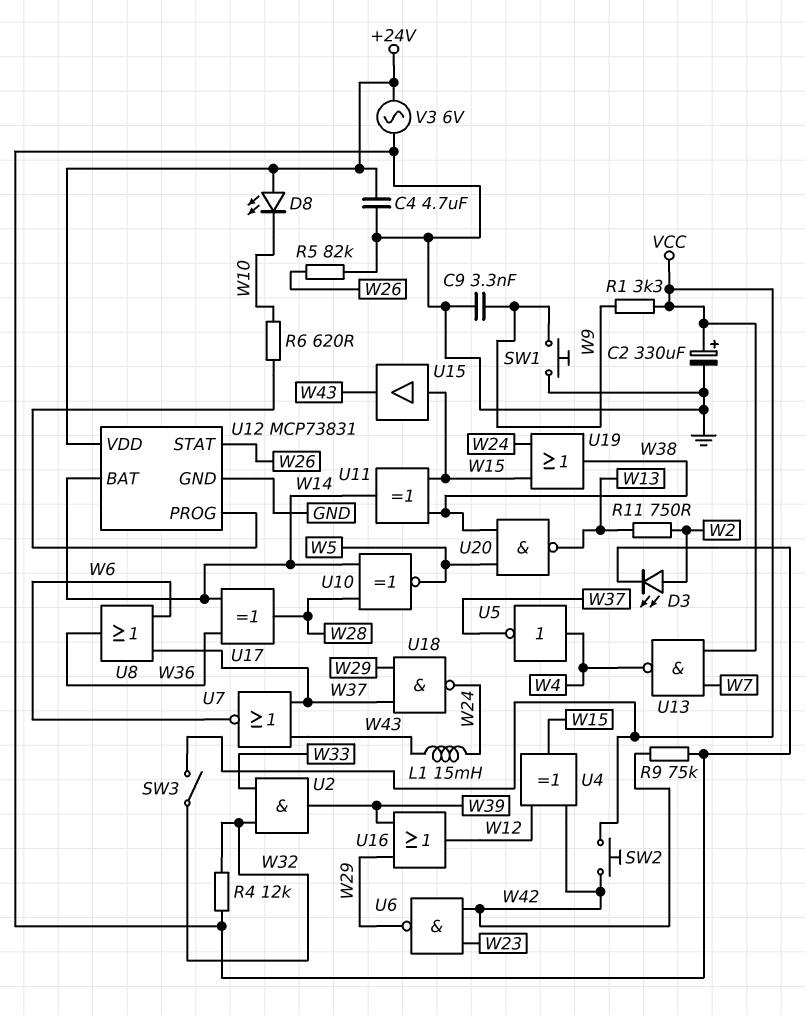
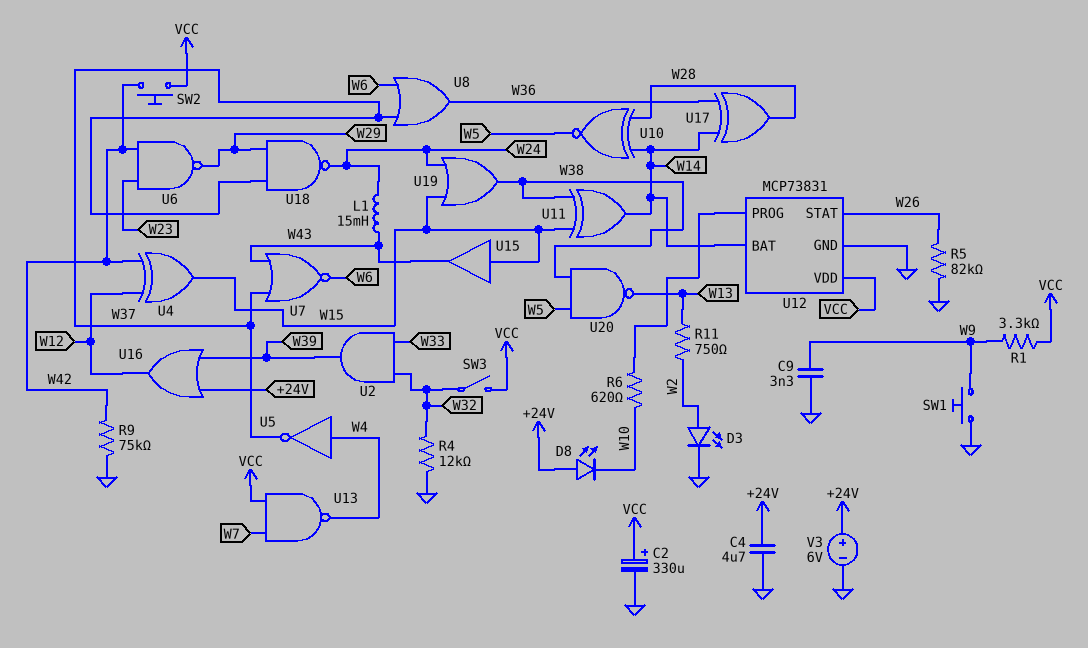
U12 pin VDD: +24V -> VCC
U16: OR (in W29, in W39, out W12) -> OR (in +24V, in W39, out W12)
V3: AC 6V (+24V, GND) -> 6V (plus +24V, minus GND)

